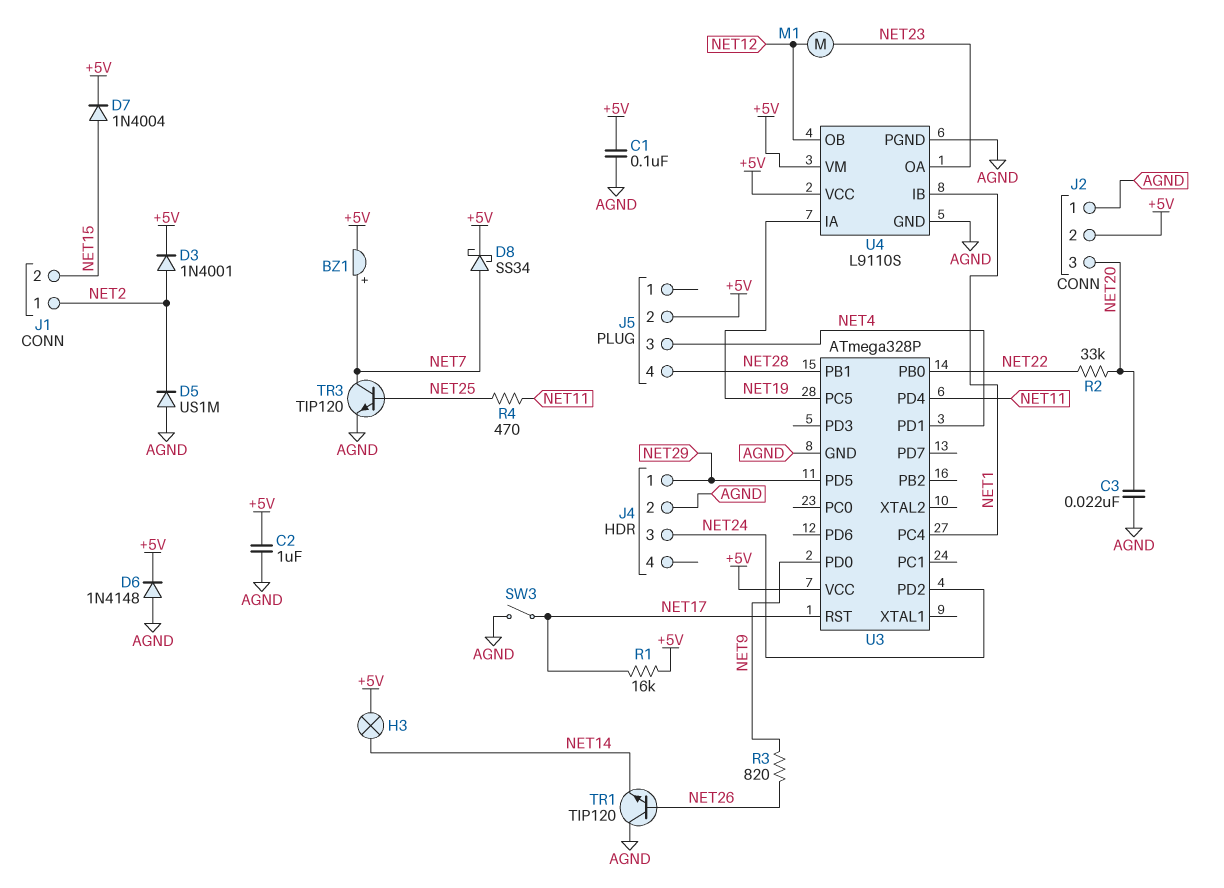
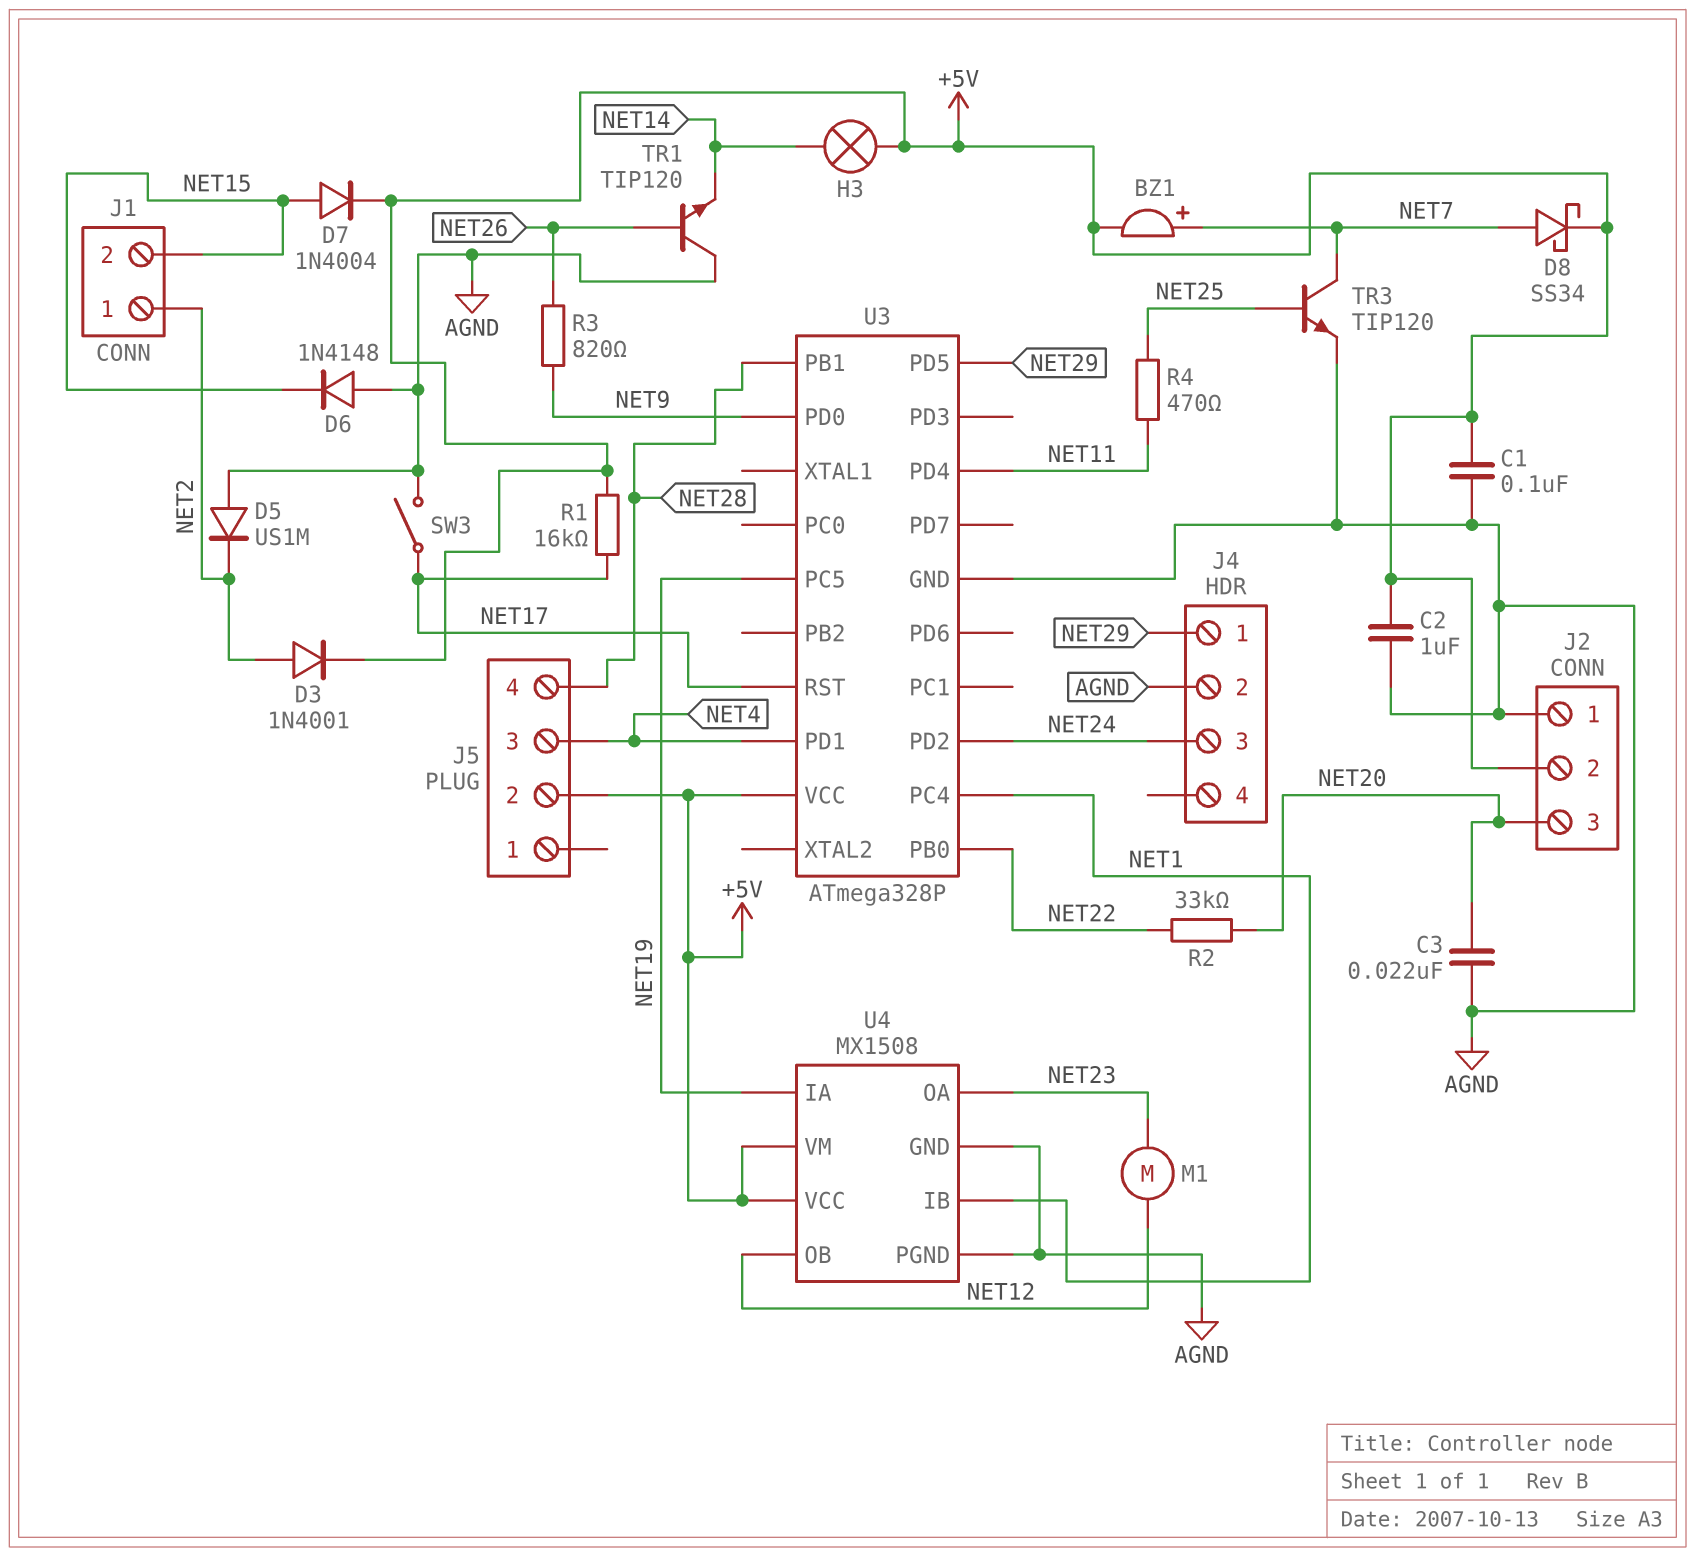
D6: diode 1N4148 (A AGND, K +5V) -> diode 1N4148 (A AGND, K NET15)
U4: L9110S -> MX1508

